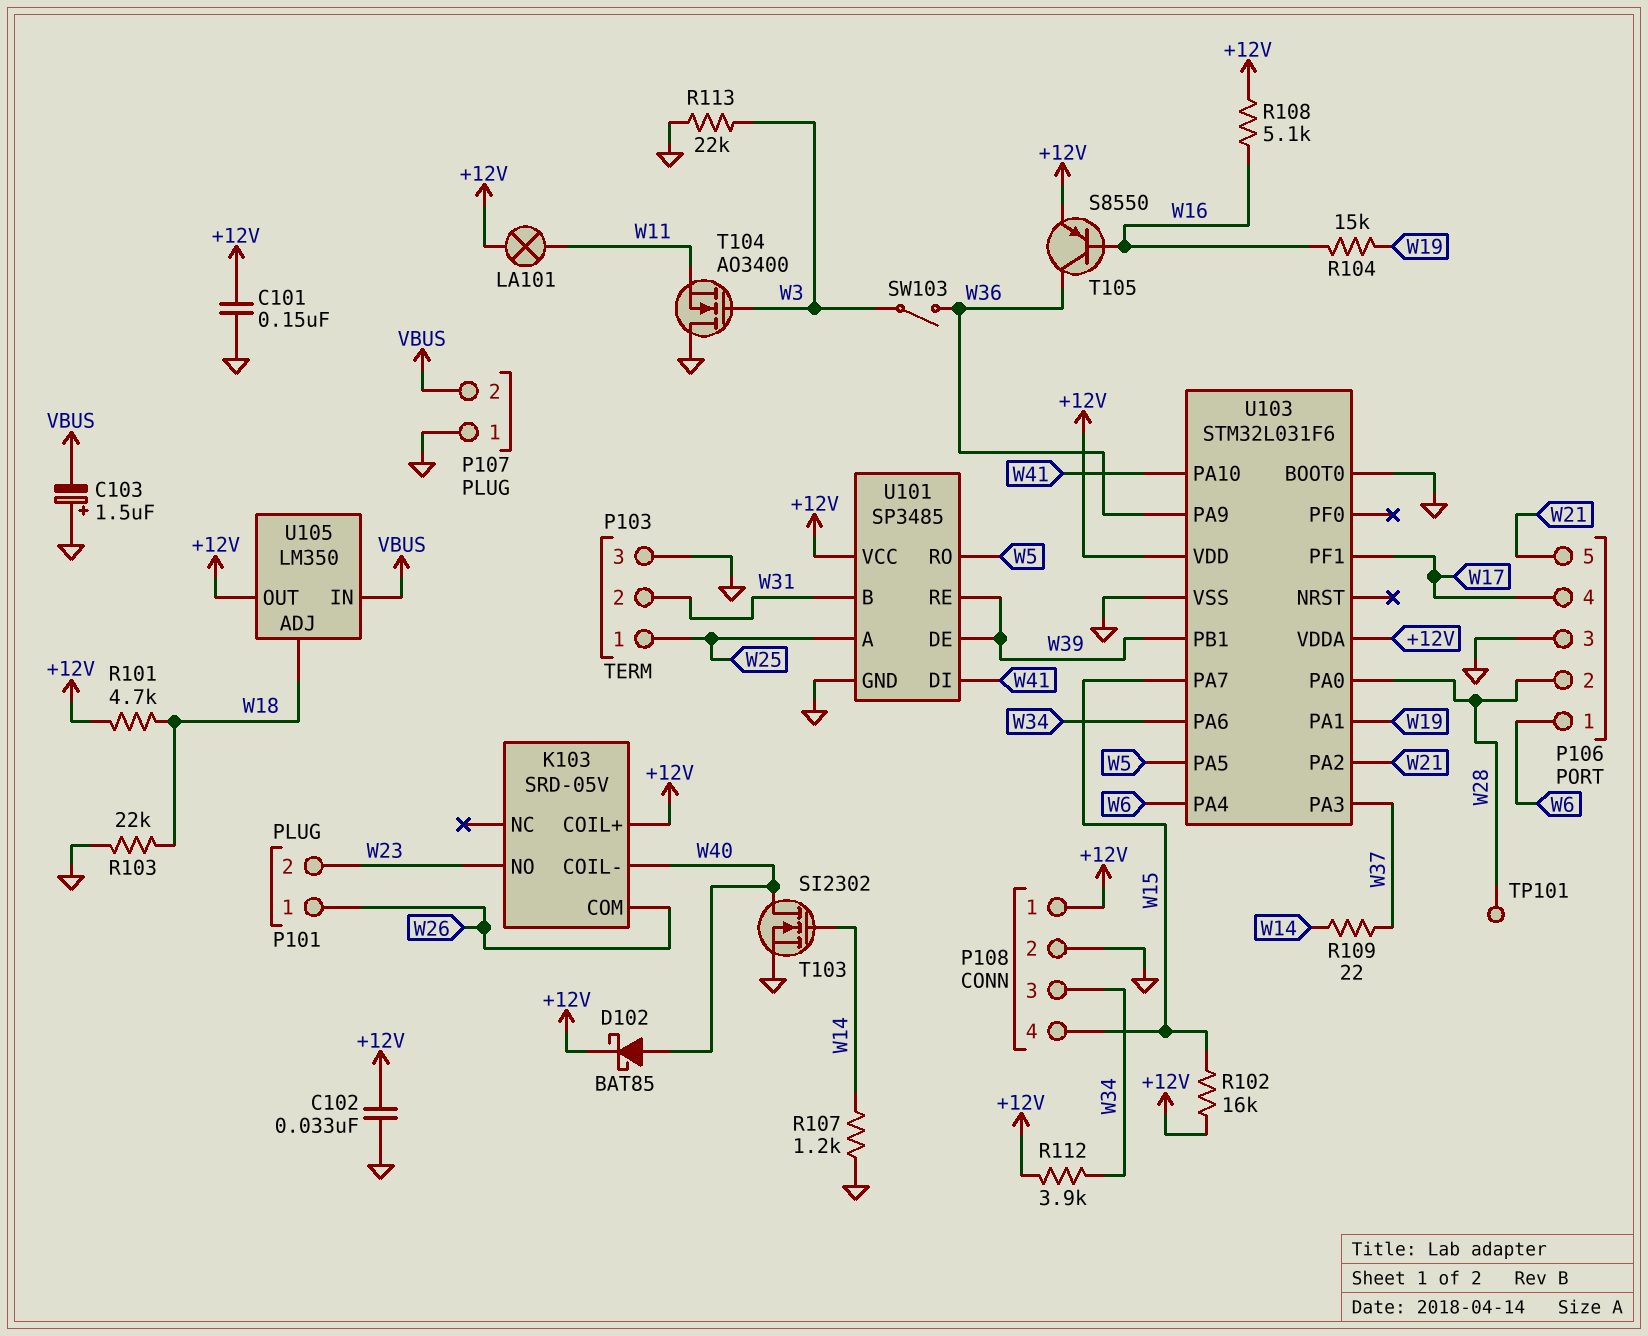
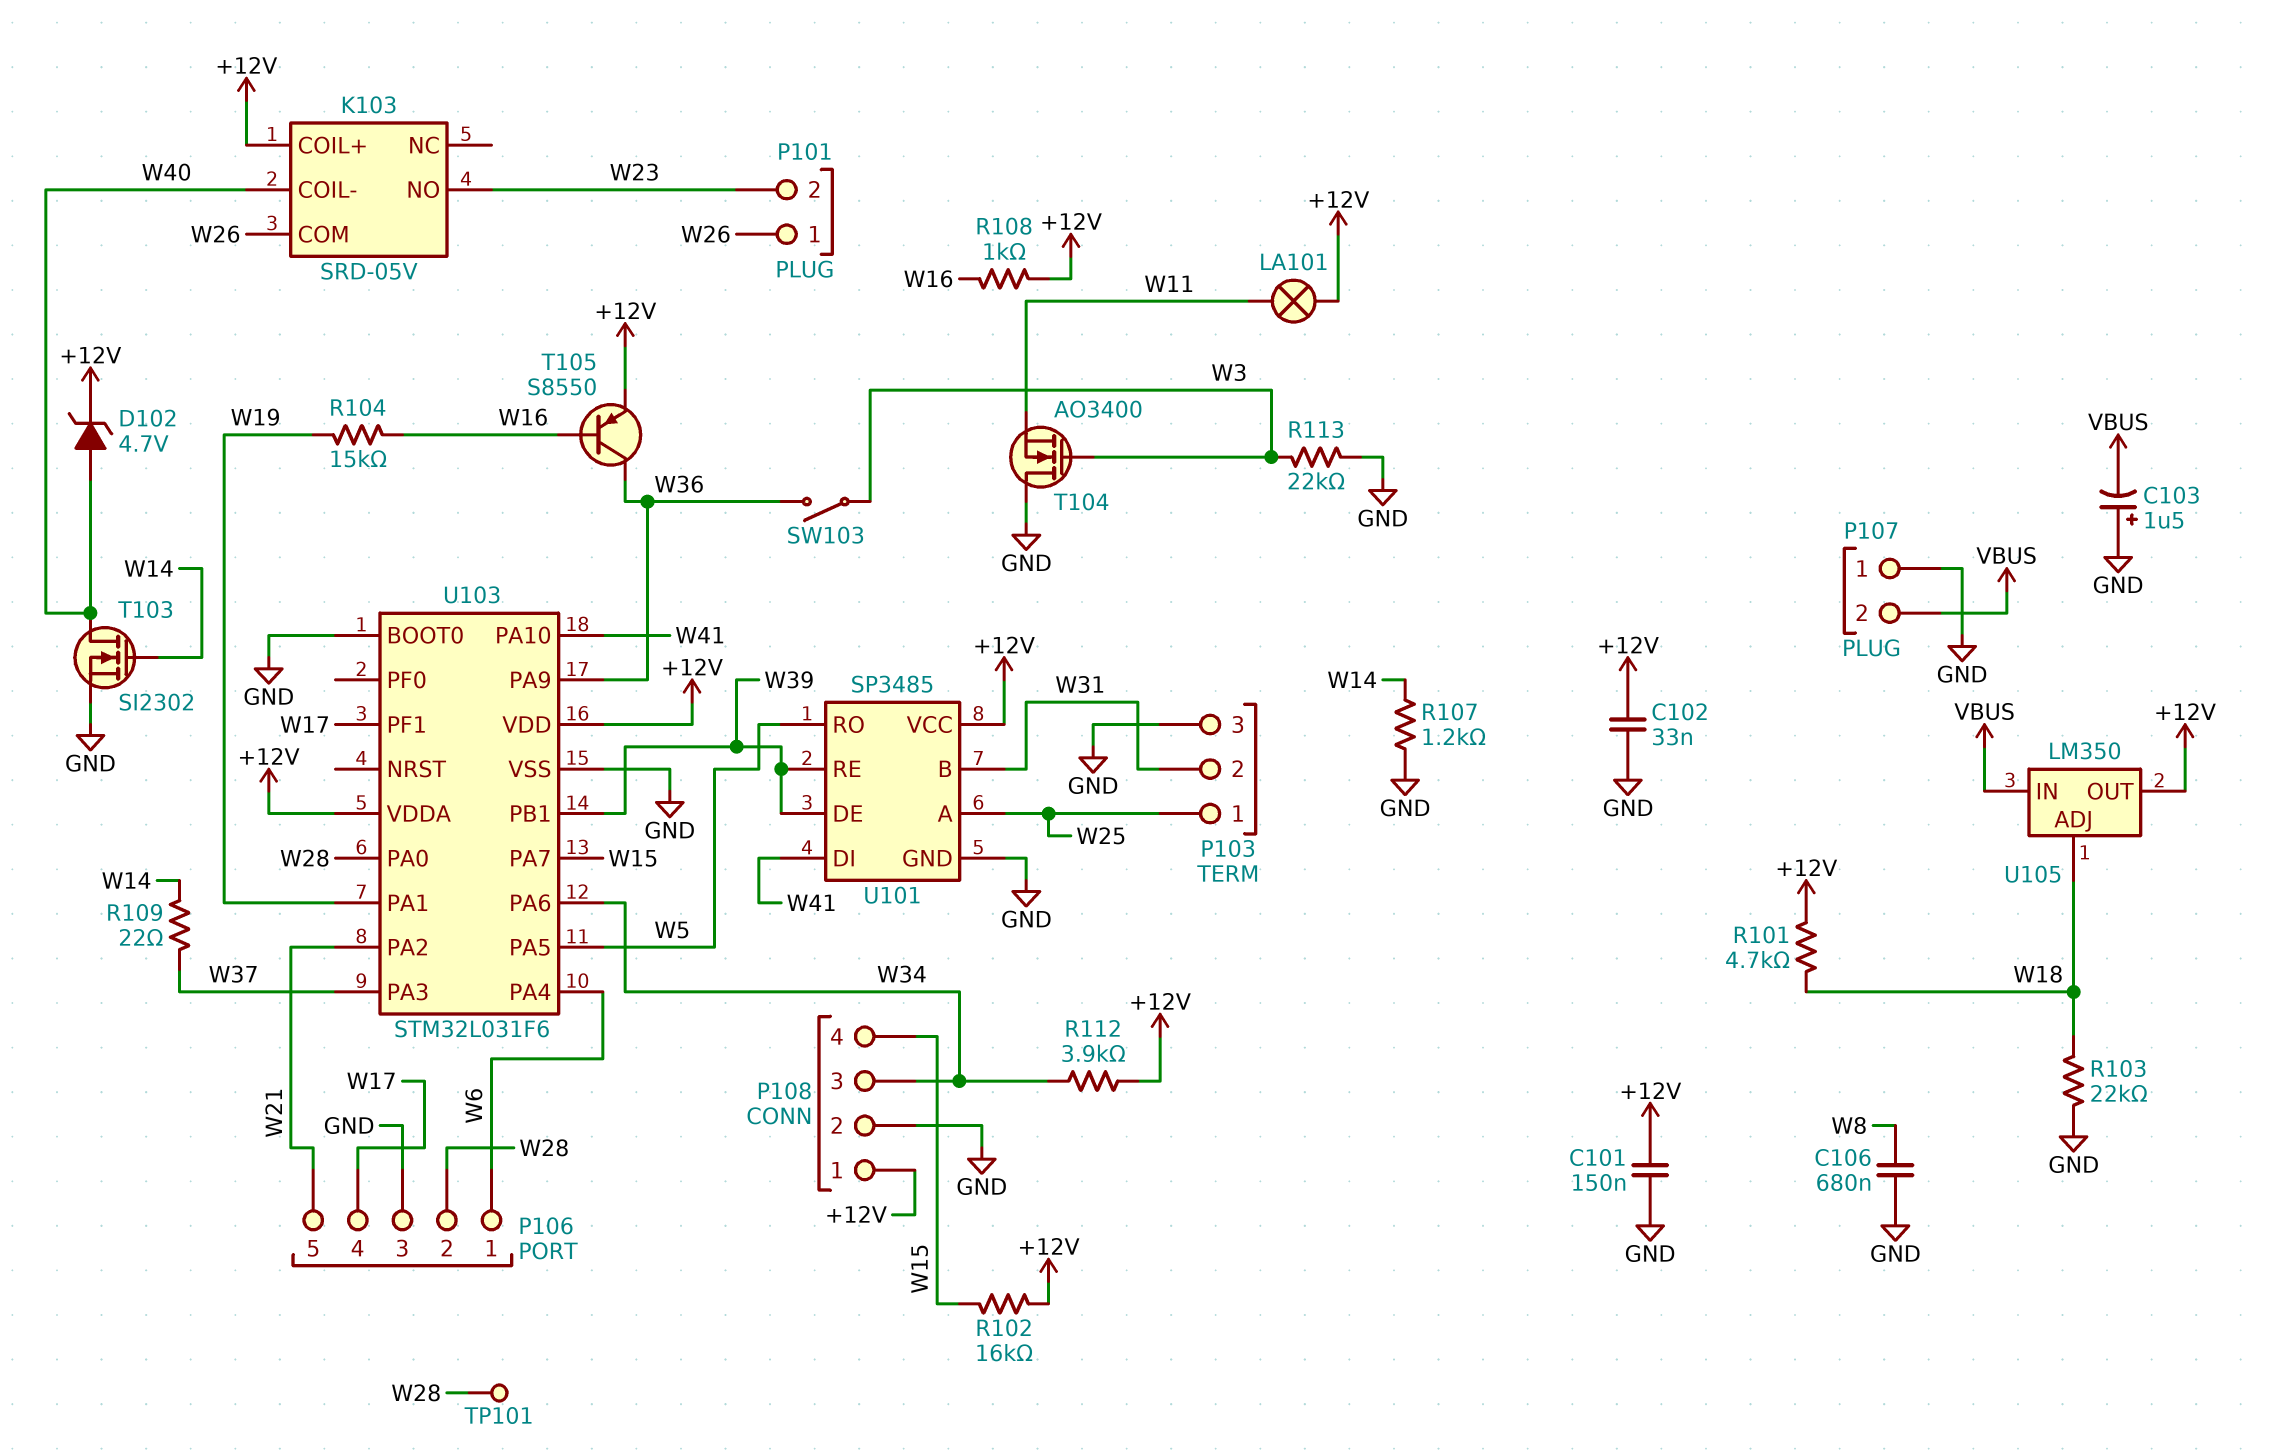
C106: none -> 680nF (GND, W8)
D102: schottky BAT85 (A W40, K +12V) -> zener 4.7V (A W40, K +12V)
R108: 5.1k (+12V, W16) -> 1k (+12V, W16)

